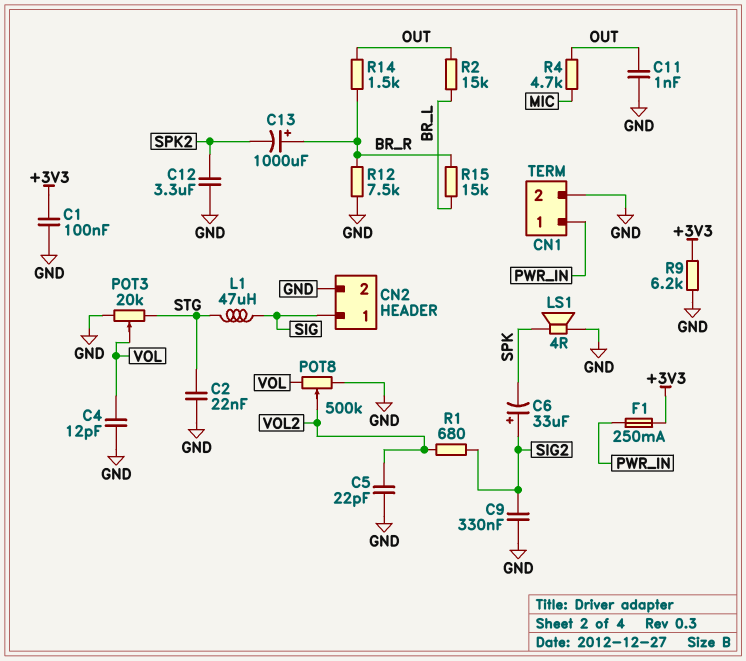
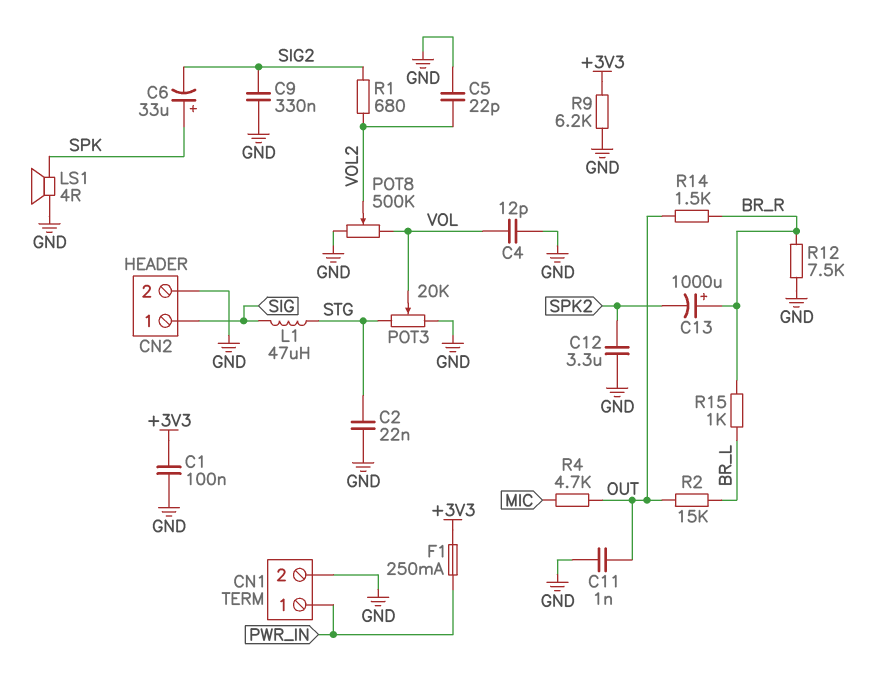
C6: 33uF (plus SIG2, minus SPK) -> 33uF (plus SPK, minus SIG2)
R15: 15k (BR_L, BR_R) -> 1k (BR_L, BR_R)

